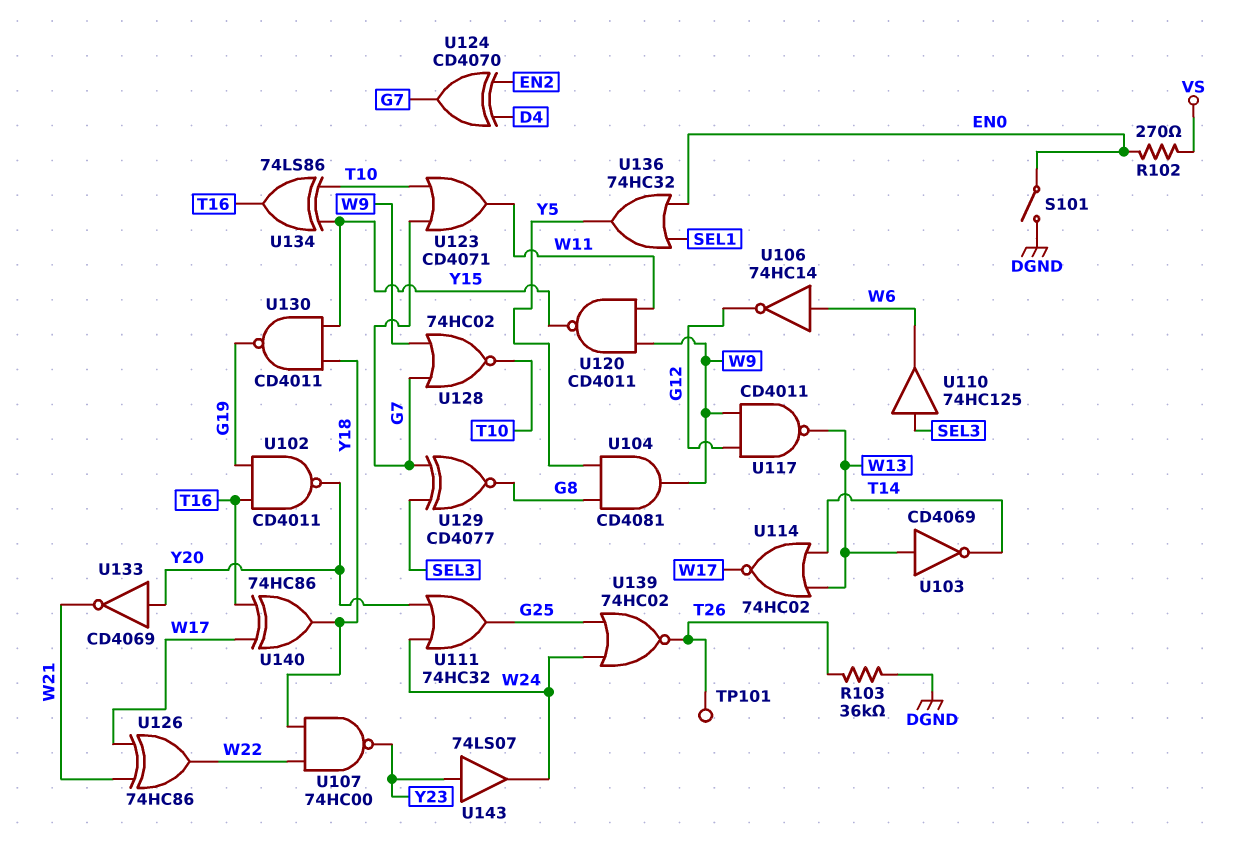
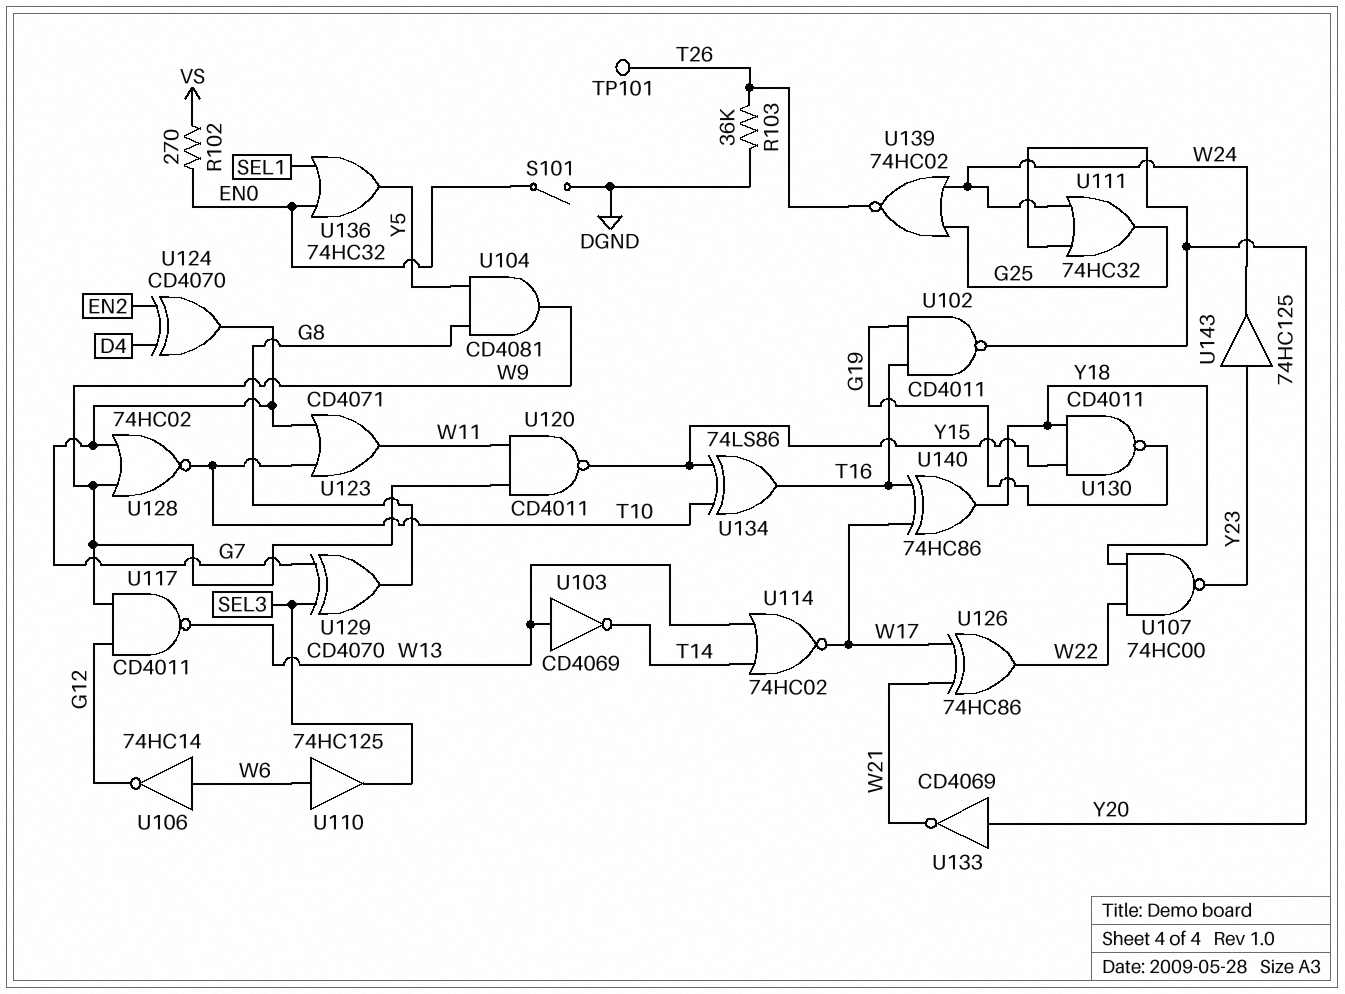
U110: buffer 74HC125 (in SEL3, out W6) -> buffer 74HC125 (in W6, out SEL3)
U129: XNOR CD4077 (in G7, in SEL3, out G8) -> XOR CD4070 (in G7, in SEL3, out G8)
U143: buffer 74LS07 (in Y23, out W24) -> buffer 74HC125 (in Y23, out W24)

